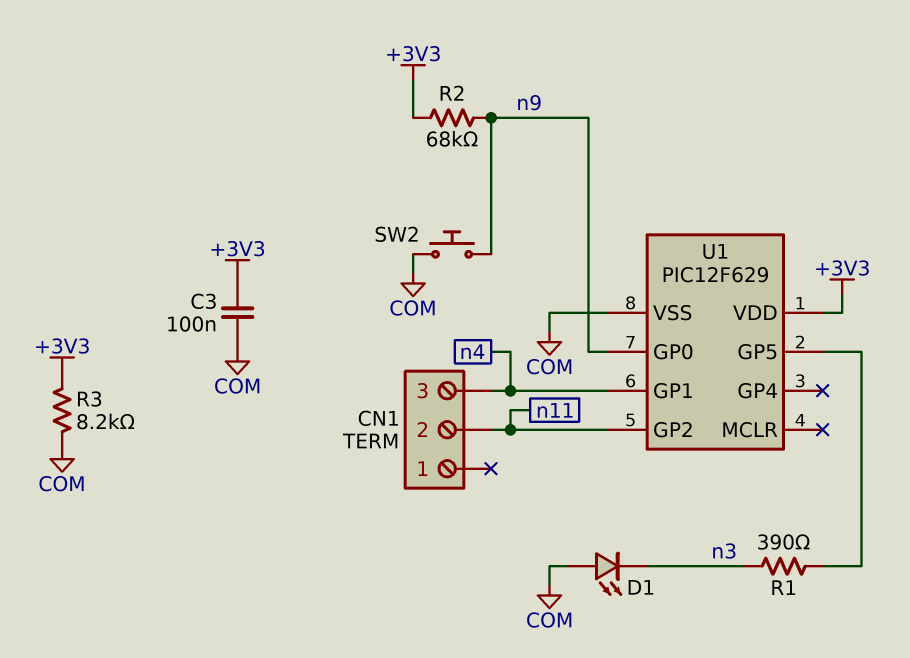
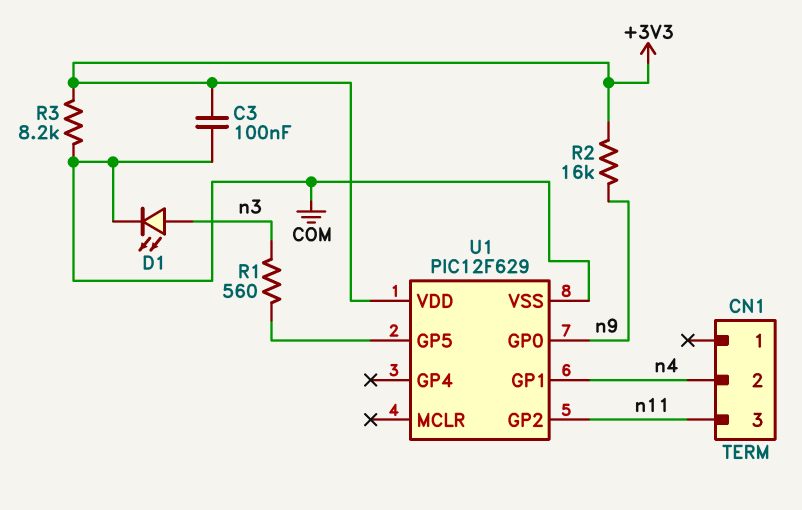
CN1 pin 2: n11 -> n4
CN1 pin 3: n4 -> n11
D1: LED (A COM, K n3) -> LED (A n3, K COM)
R1: 390 (U1/GP5, n3) -> 560 (U1/GP5, n3)
R2: 68k (+3V3, n9) -> 16k (+3V3, n9)
SW2: button (COM, n9) -> none

